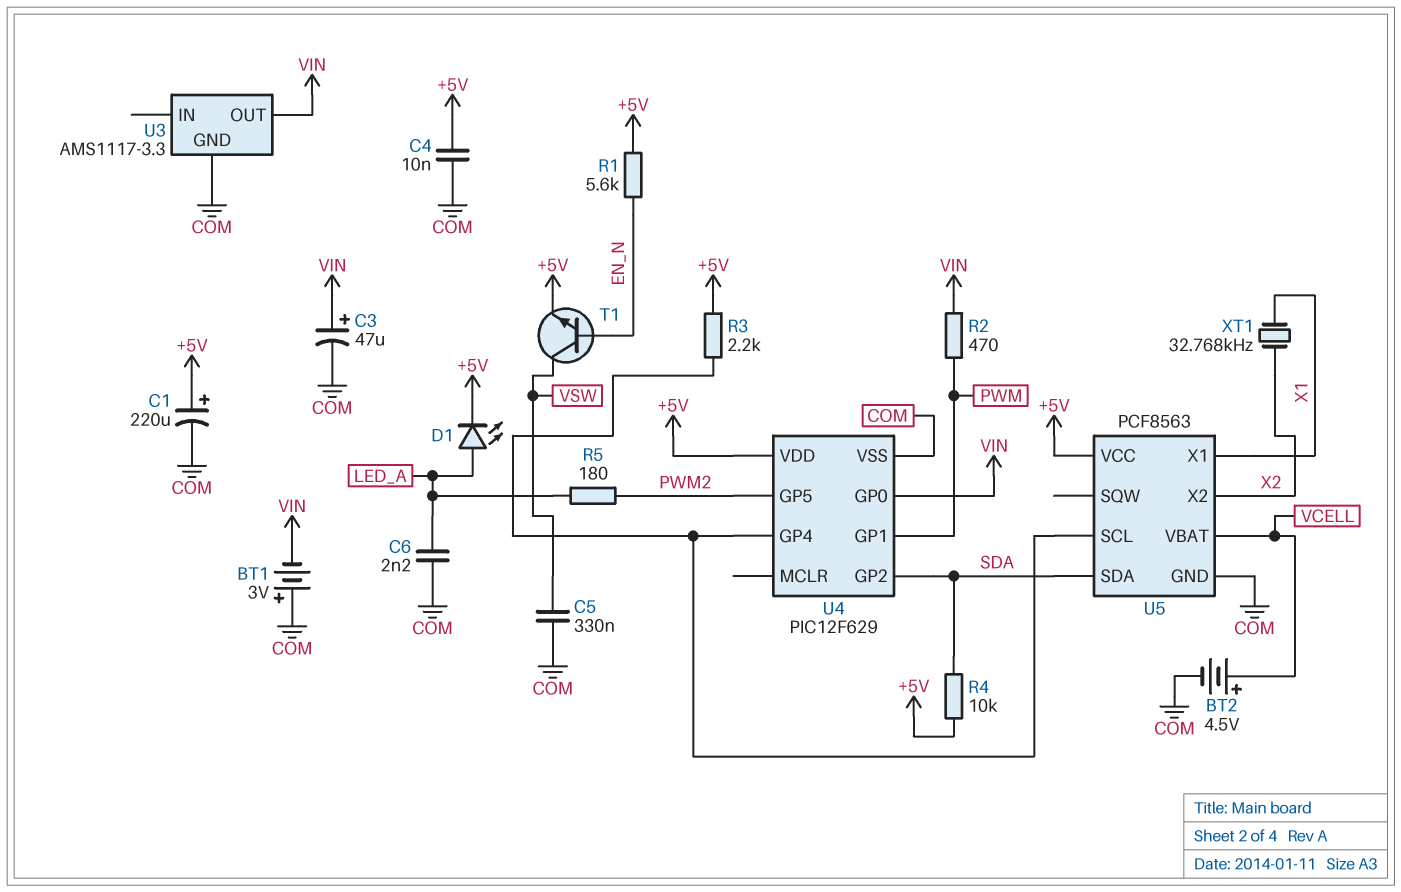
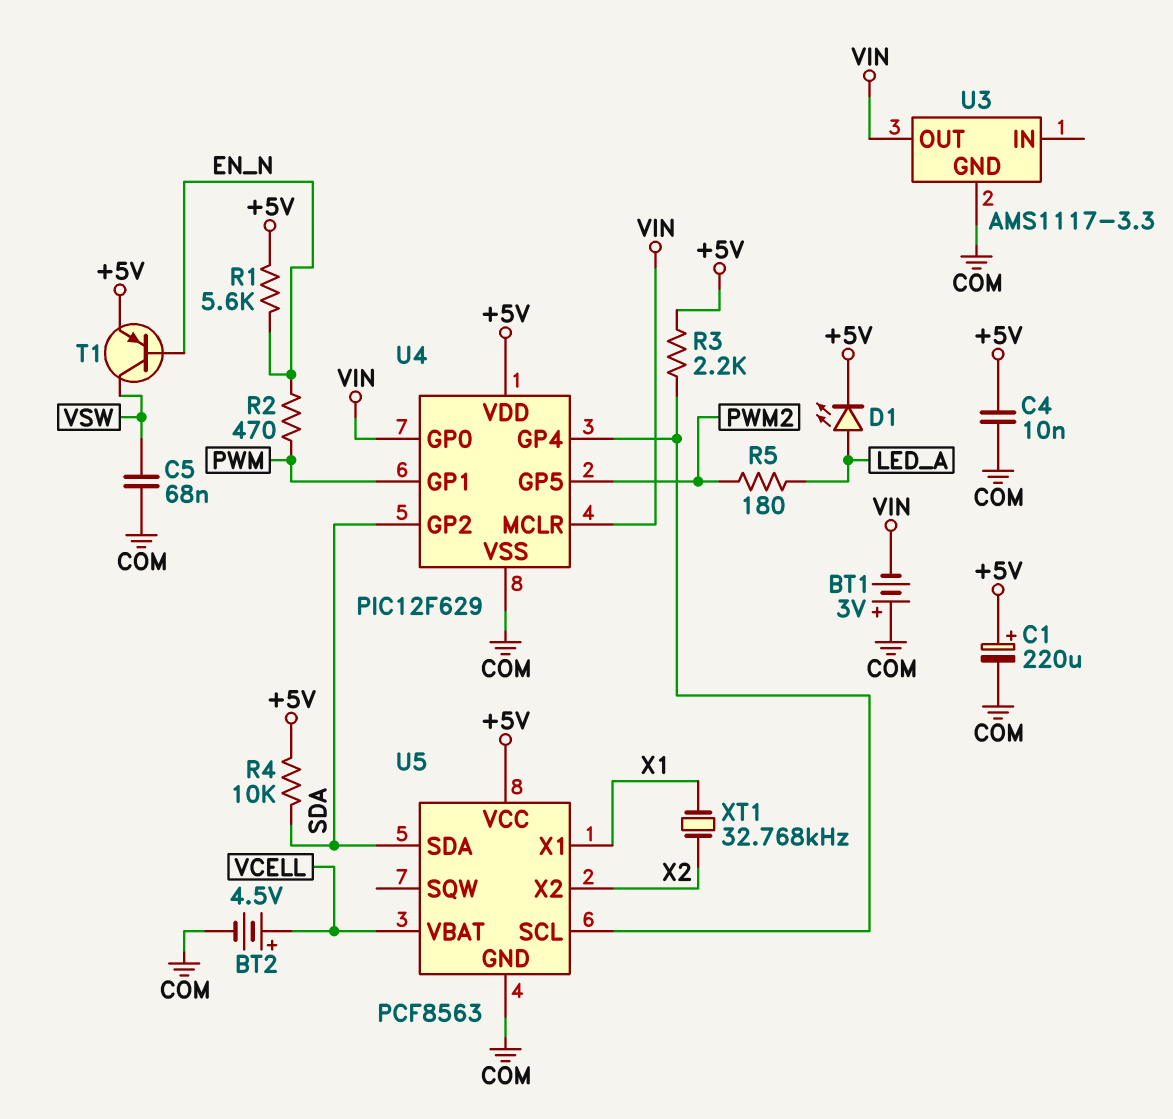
C3: 47uF (plus VIN, minus COM) -> none
C5: 330nF (COM, VSW) -> 68nF (COM, VSW)
C6: 2.2nF (COM, LED_A) -> none
R2: 470 (PWM, VIN) -> 470 (EN_N, PWM)
T1: NPN (B EN_N, C VSW, E +5V) -> PNP (B EN_N, C VSW, E +5V)
U4 pin MCLR: none -> VIN

